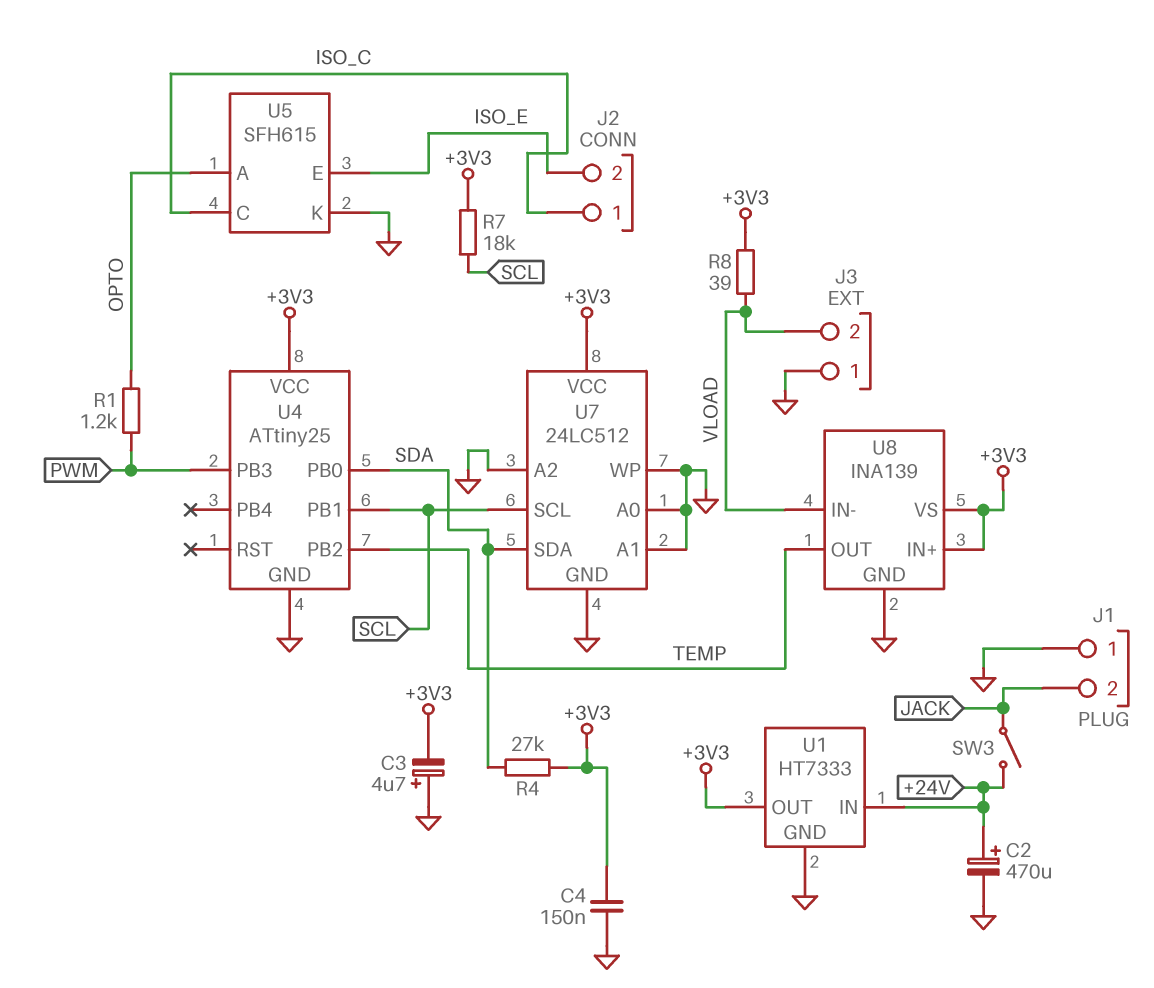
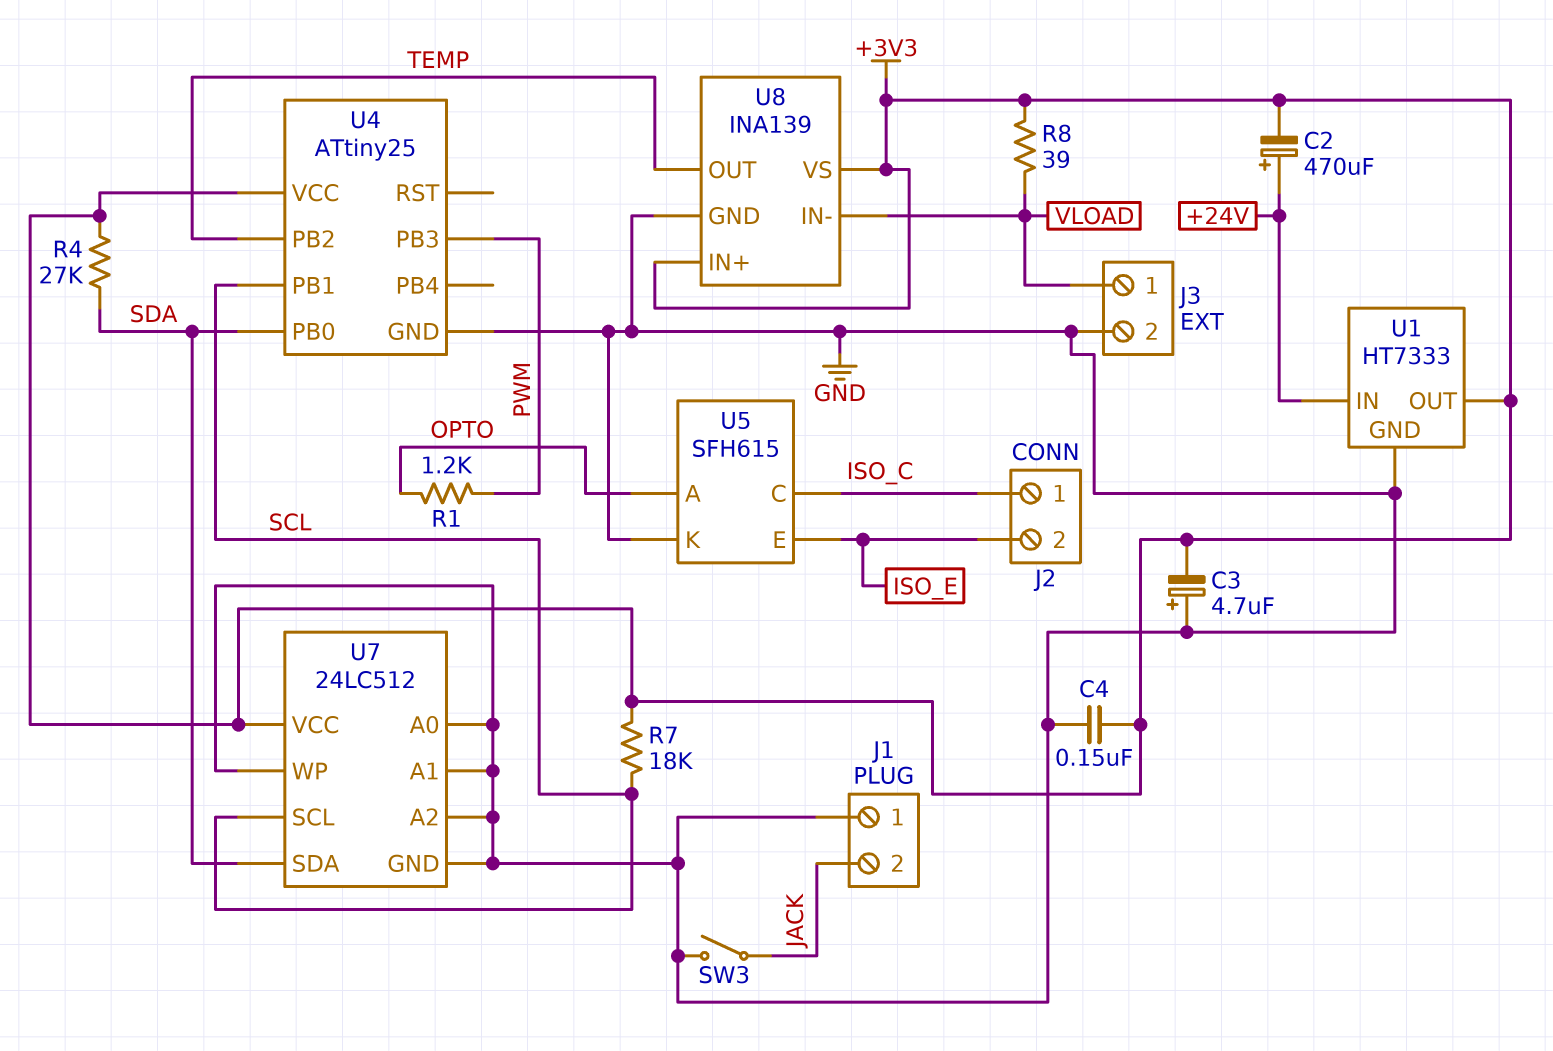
C2: 470uF (plus +24V, minus GND) -> 470uF (plus +24V, minus +3V3)
J3 pin 1: GND -> VLOAD
J3 pin 2: VLOAD -> GND
SW3: switch (+24V, JACK) -> switch (GND, JACK)

